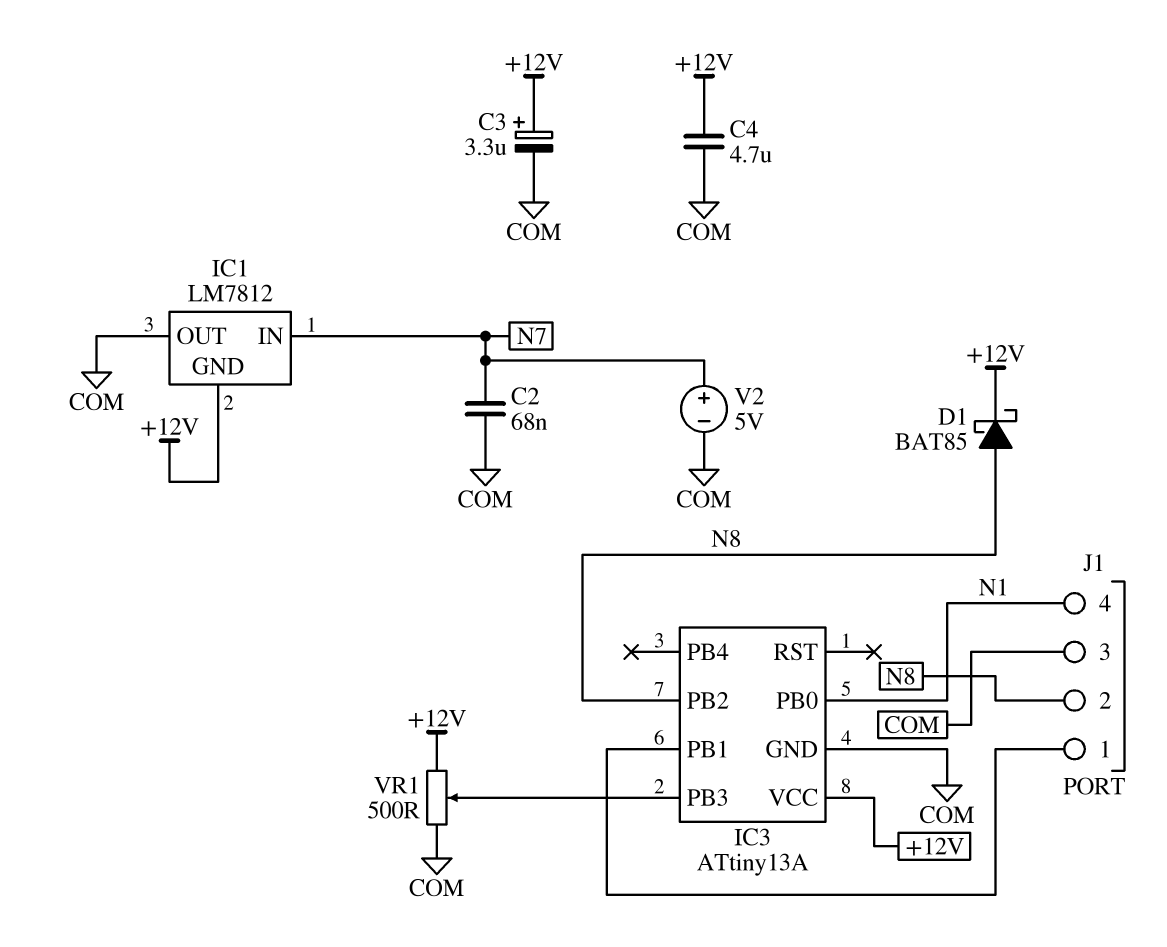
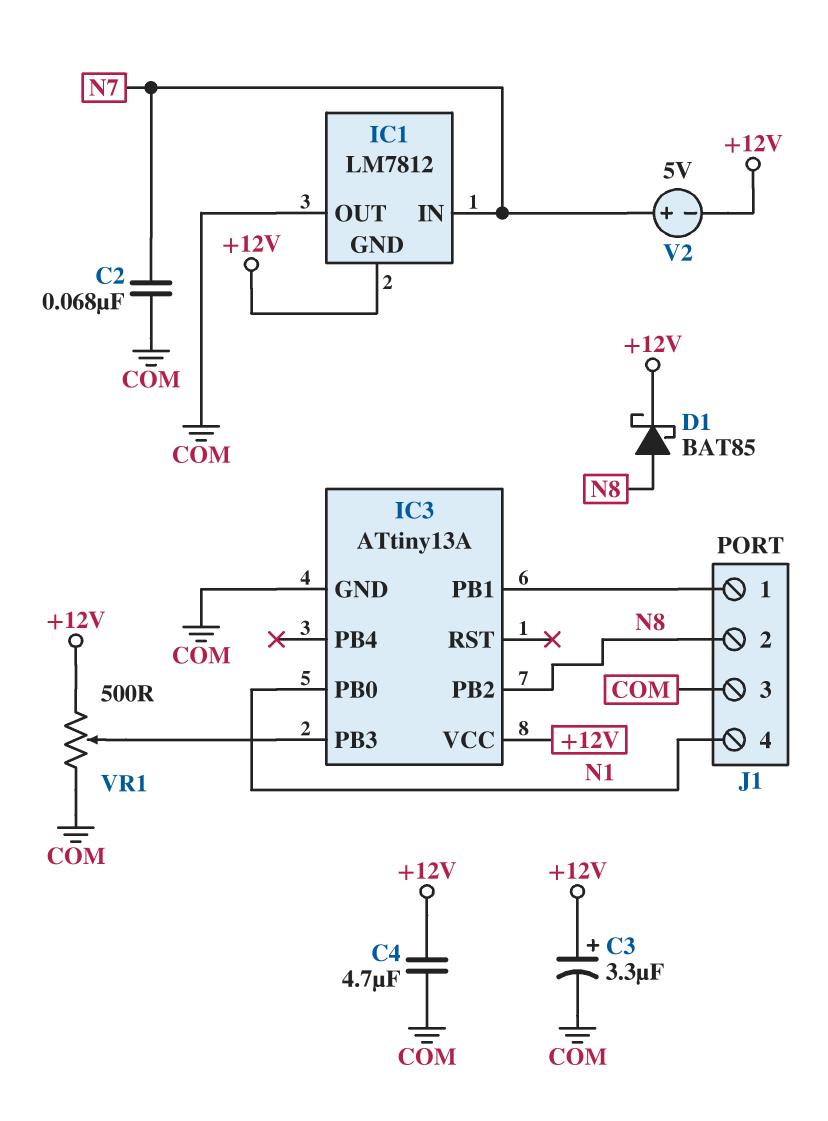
V2: 5V (plus N7, minus COM) -> 5V (plus N7, minus +12V)

